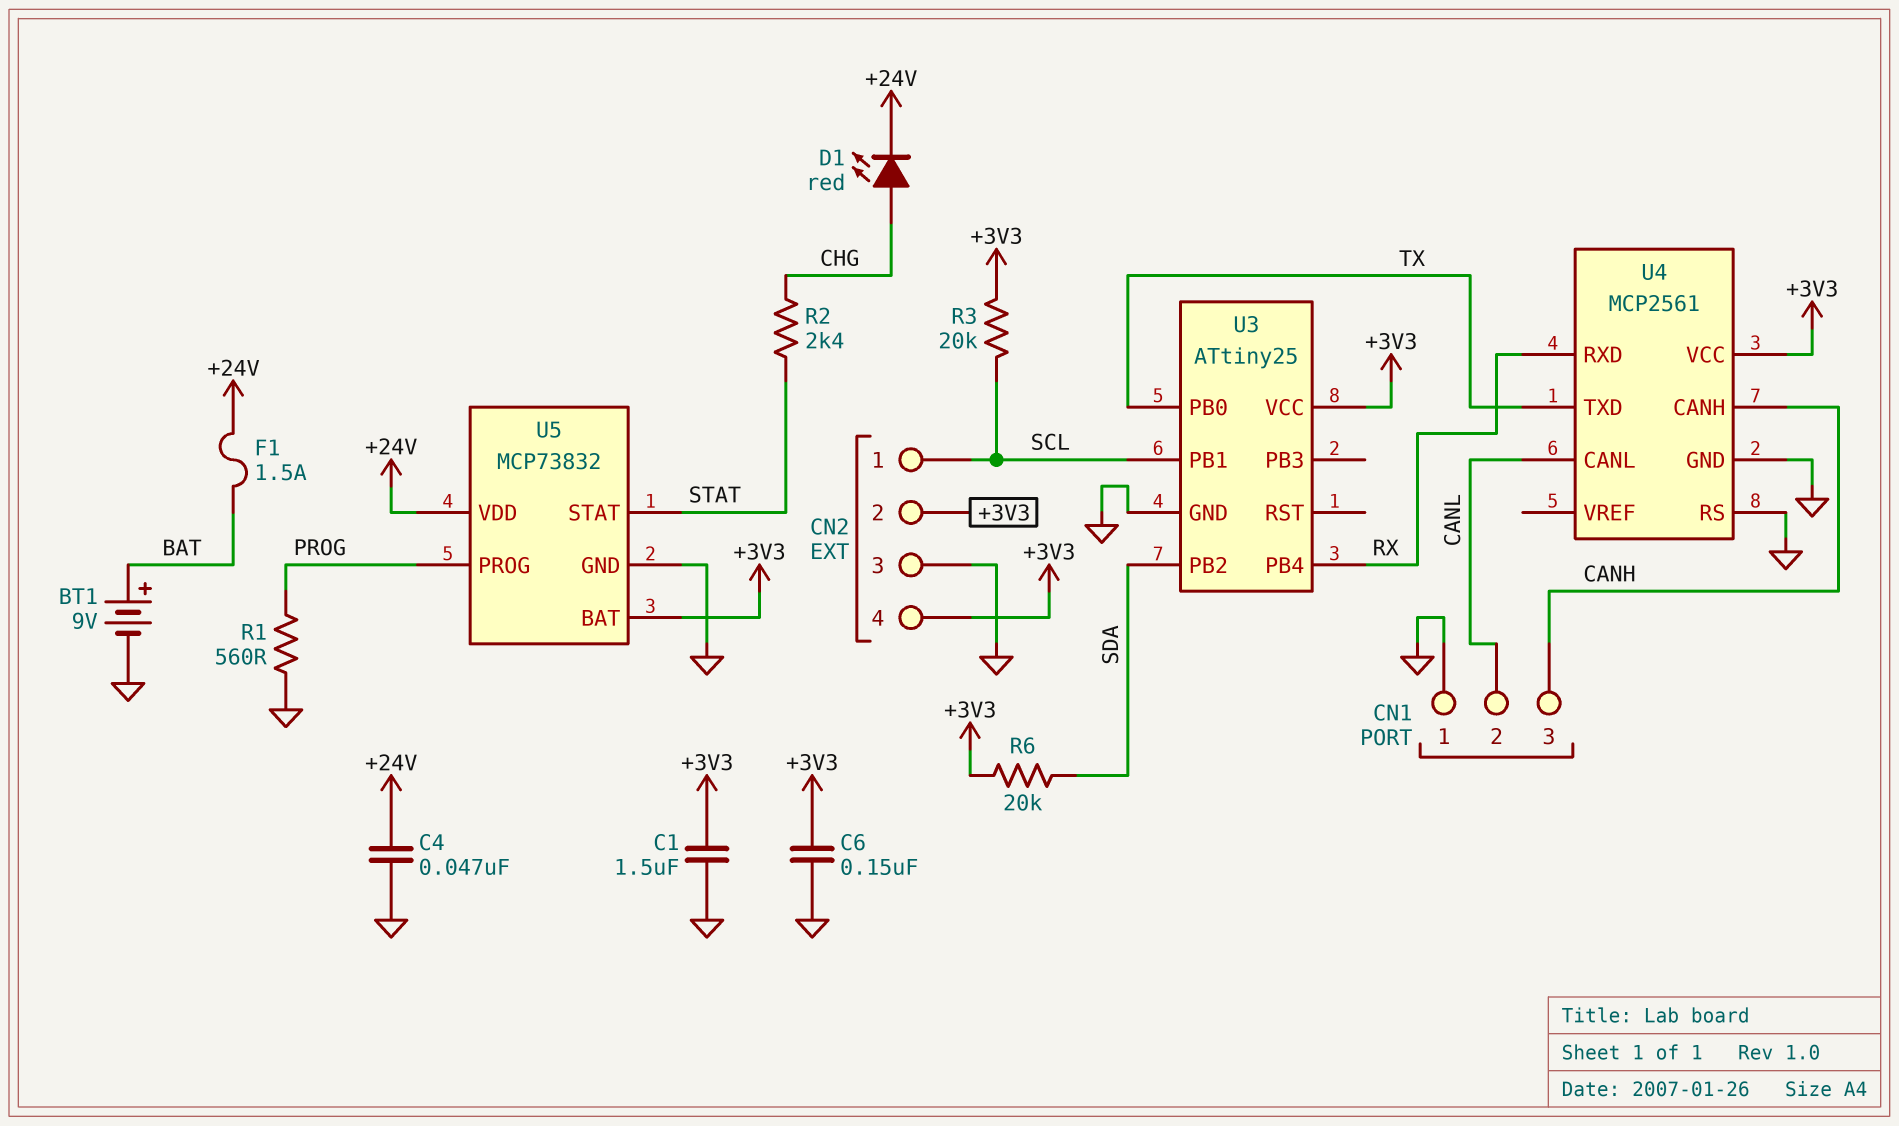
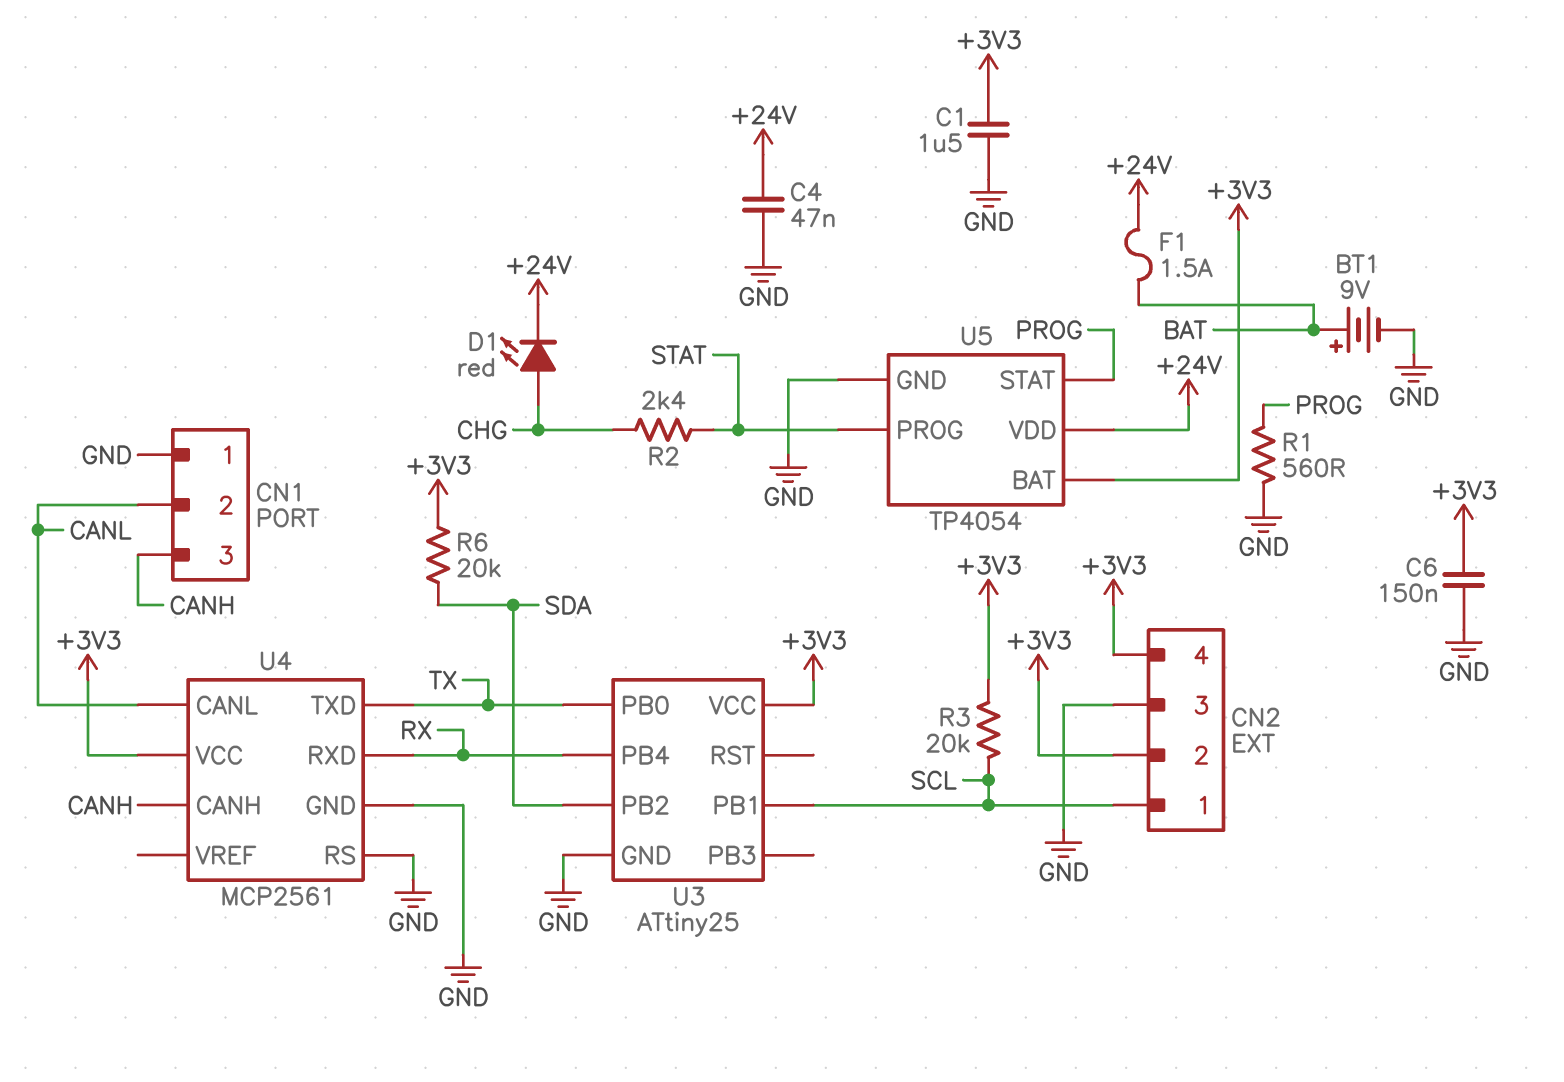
U5: MCP73832 -> TP4054
U5 pin PROG: PROG -> STAT
U5 pin STAT: STAT -> PROG

